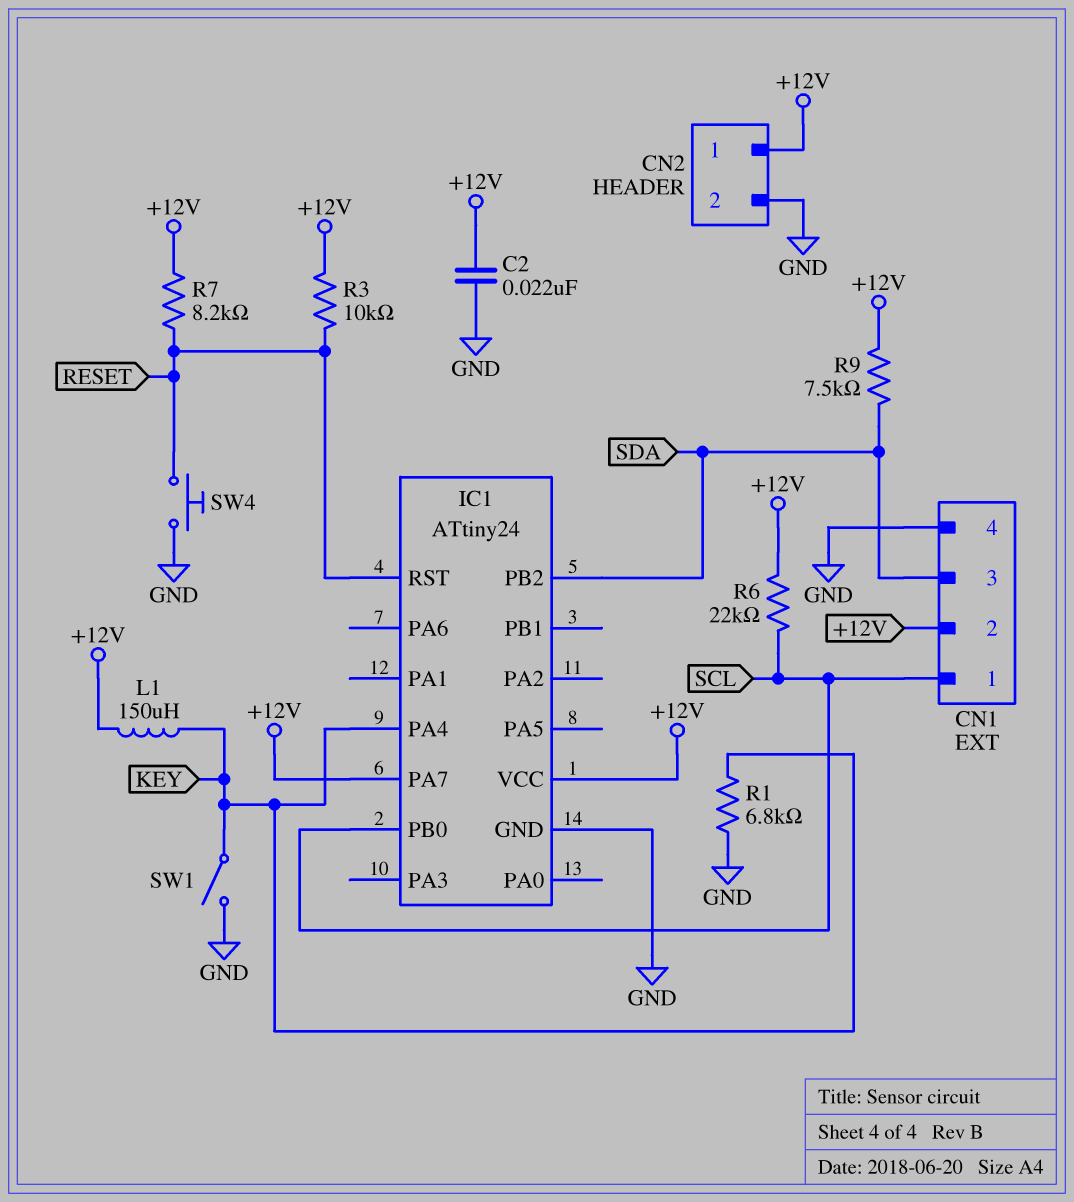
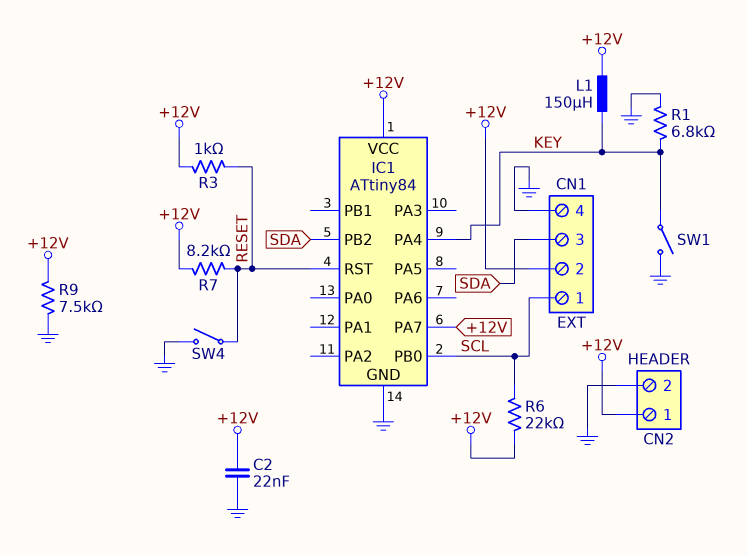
IC1: ATtiny24 -> ATtiny84
R3: 10k (+12V, RESET) -> 1k (+12V, RESET)
R9: 7.5k (+12V, SDA) -> 7.5k (+12V, GND)
SW4: button (GND, RESET) -> switch (GND, RESET)

